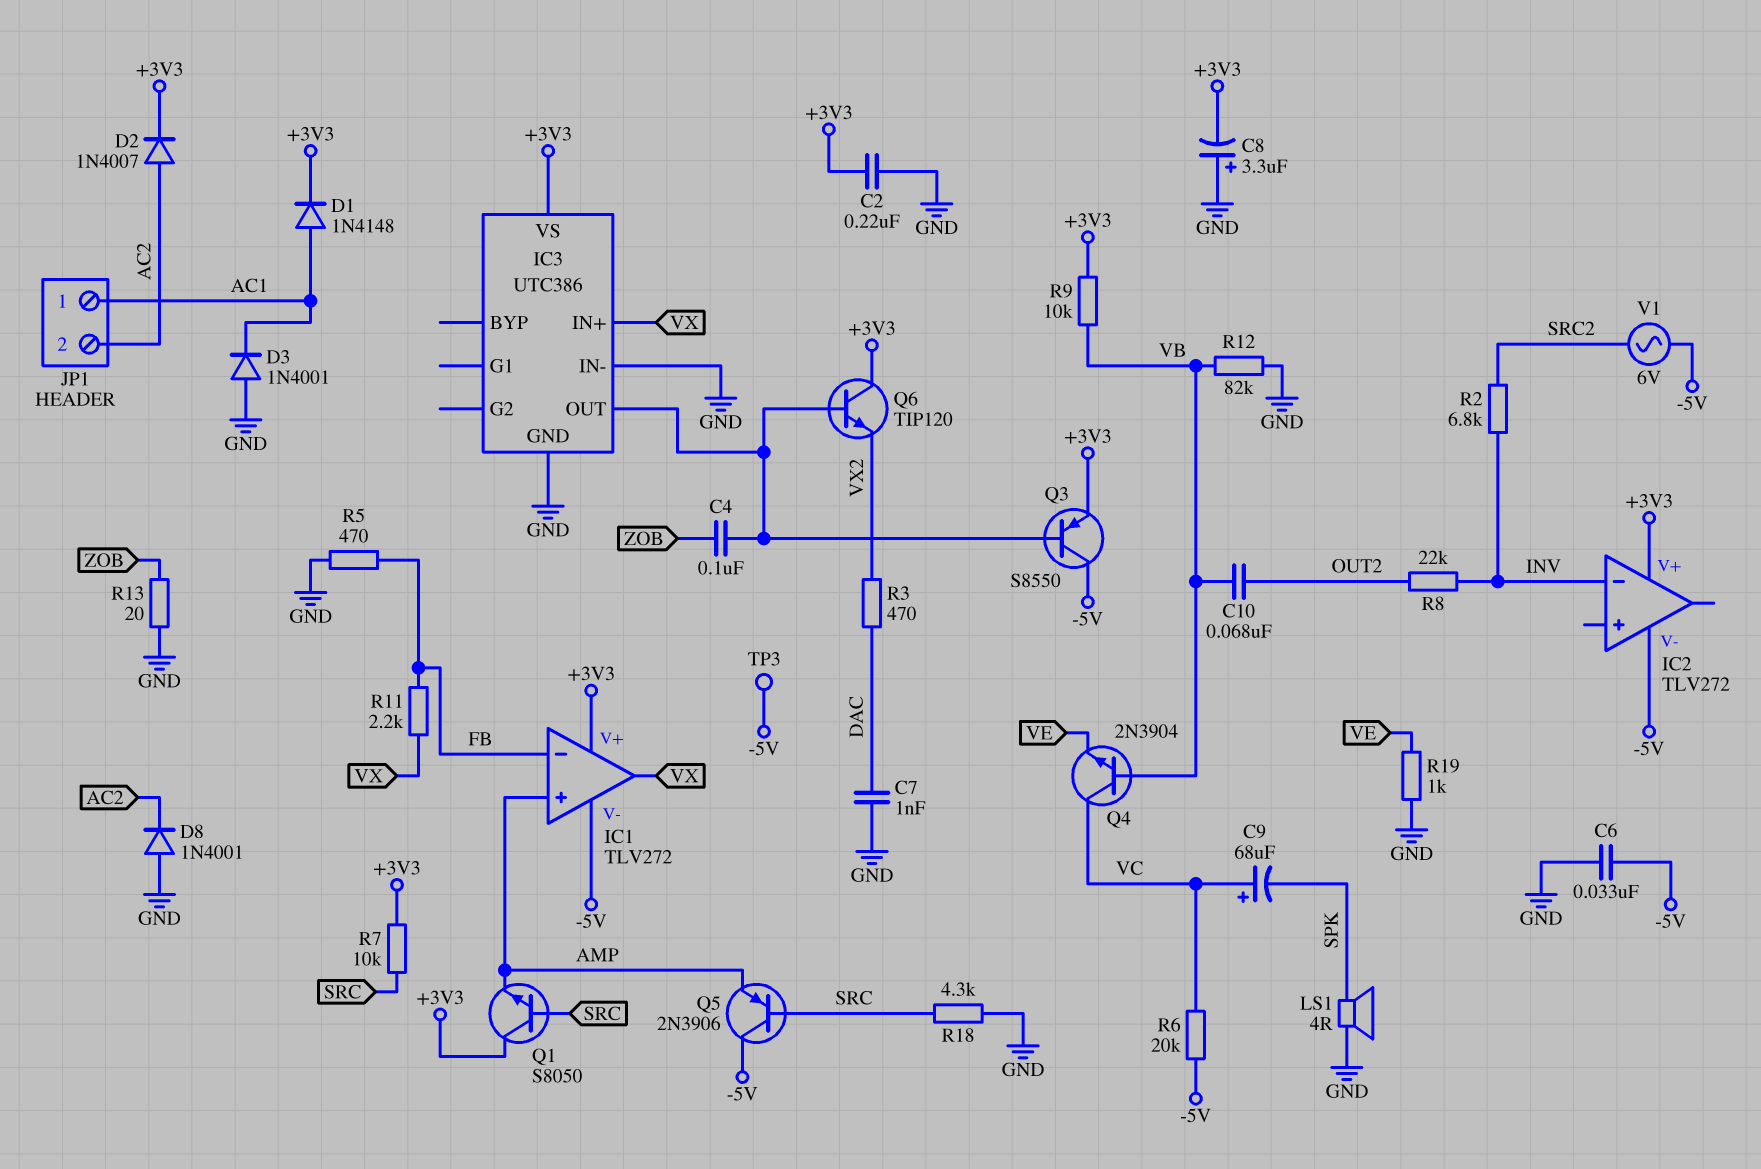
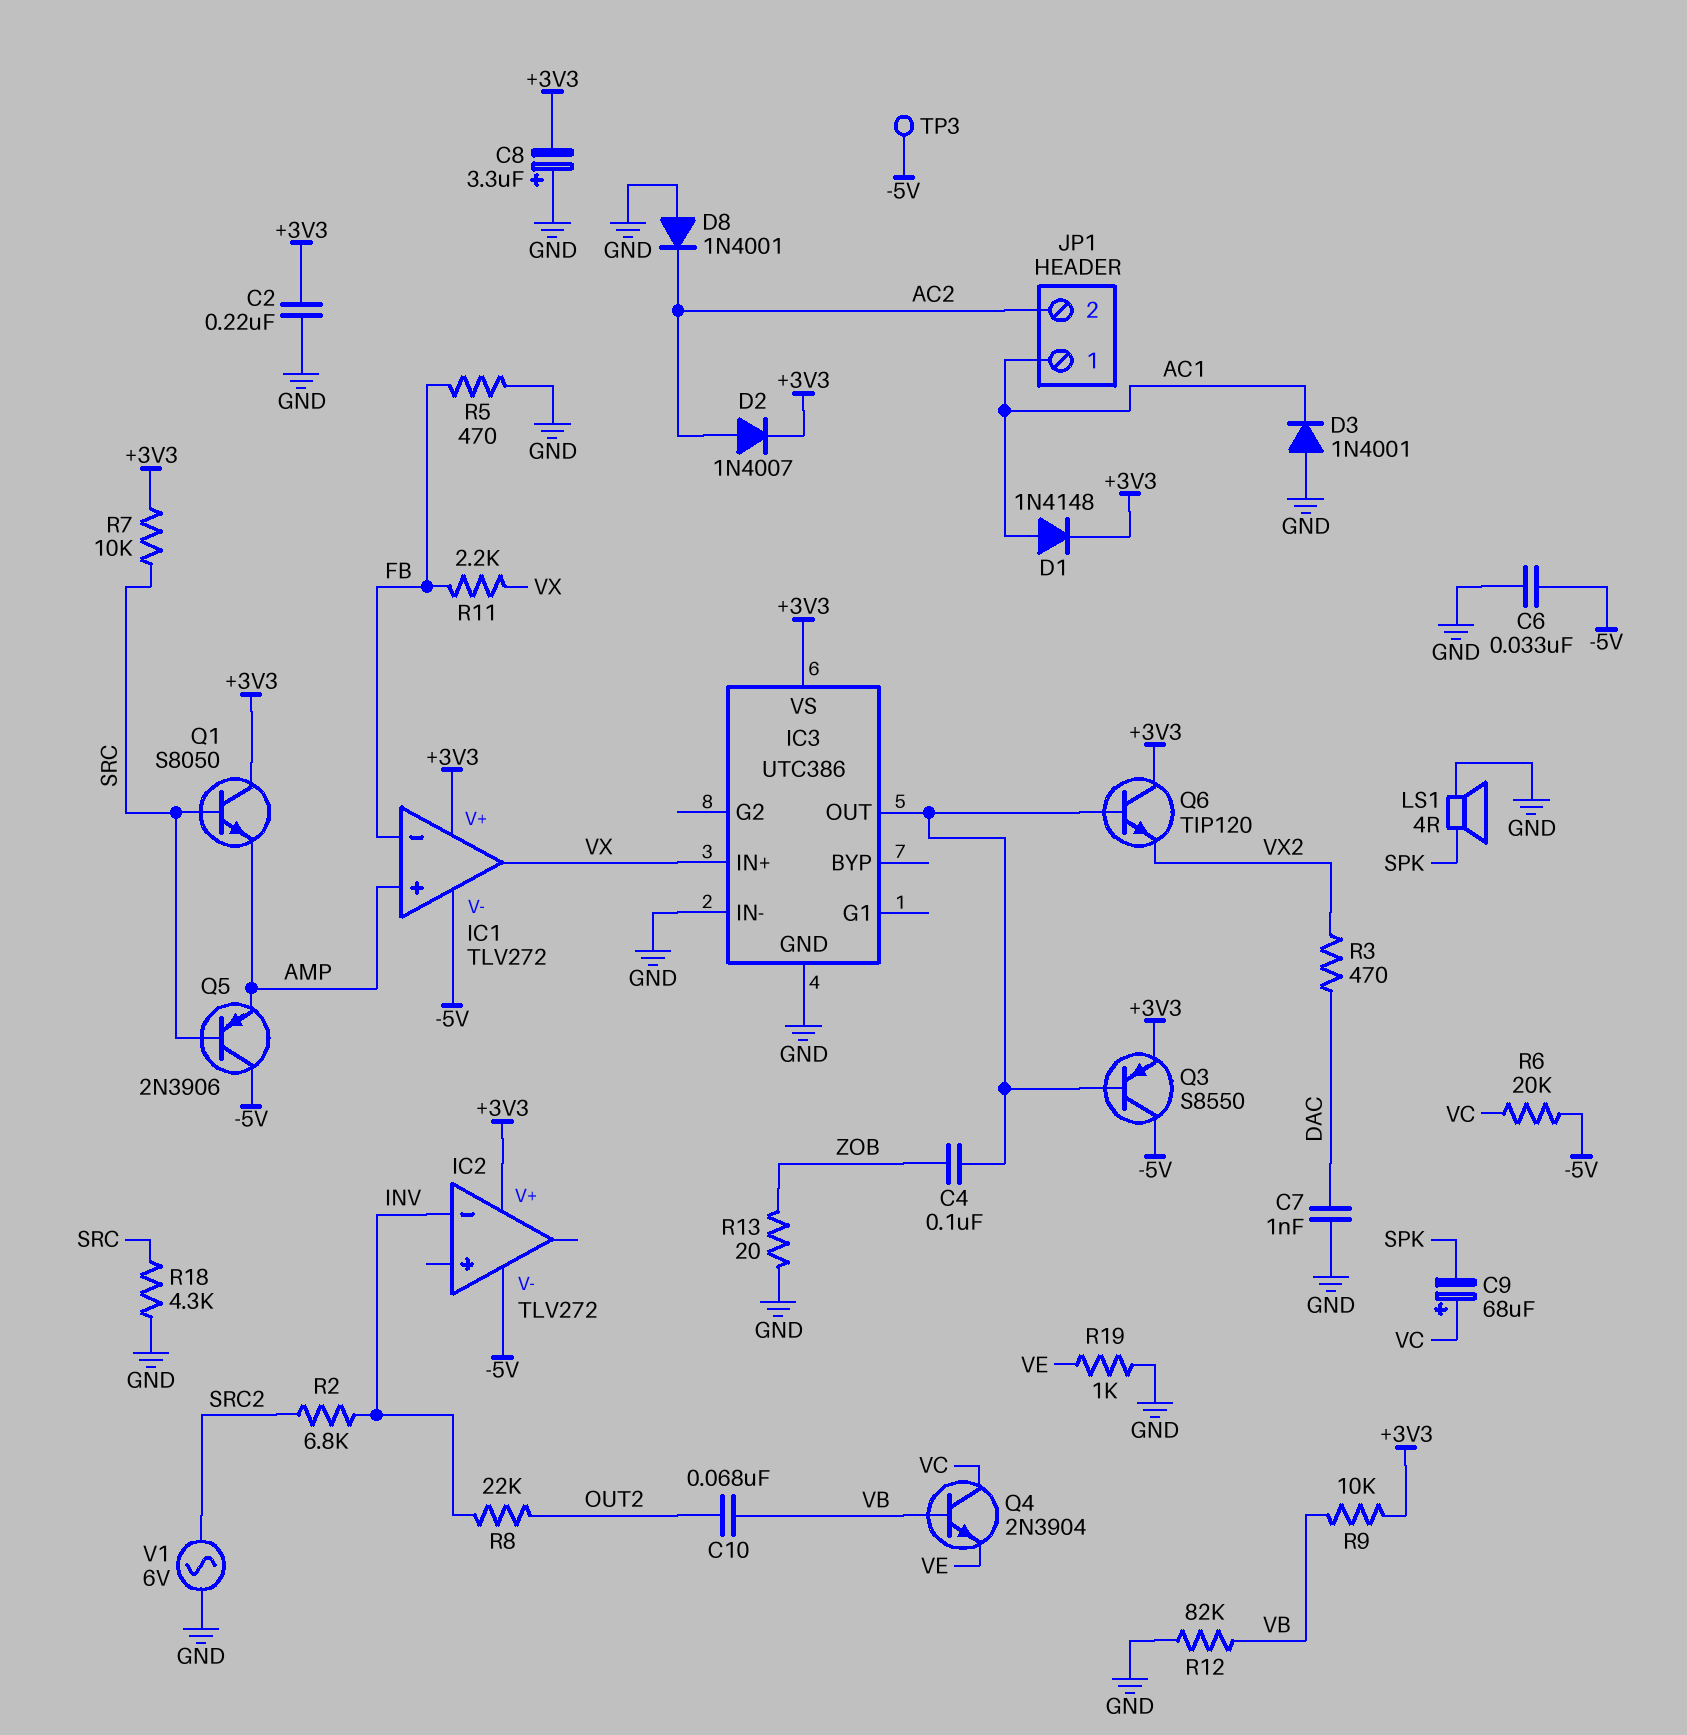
V1: AC 6V (-5V, SRC2) -> AC 6V (GND, SRC2)

